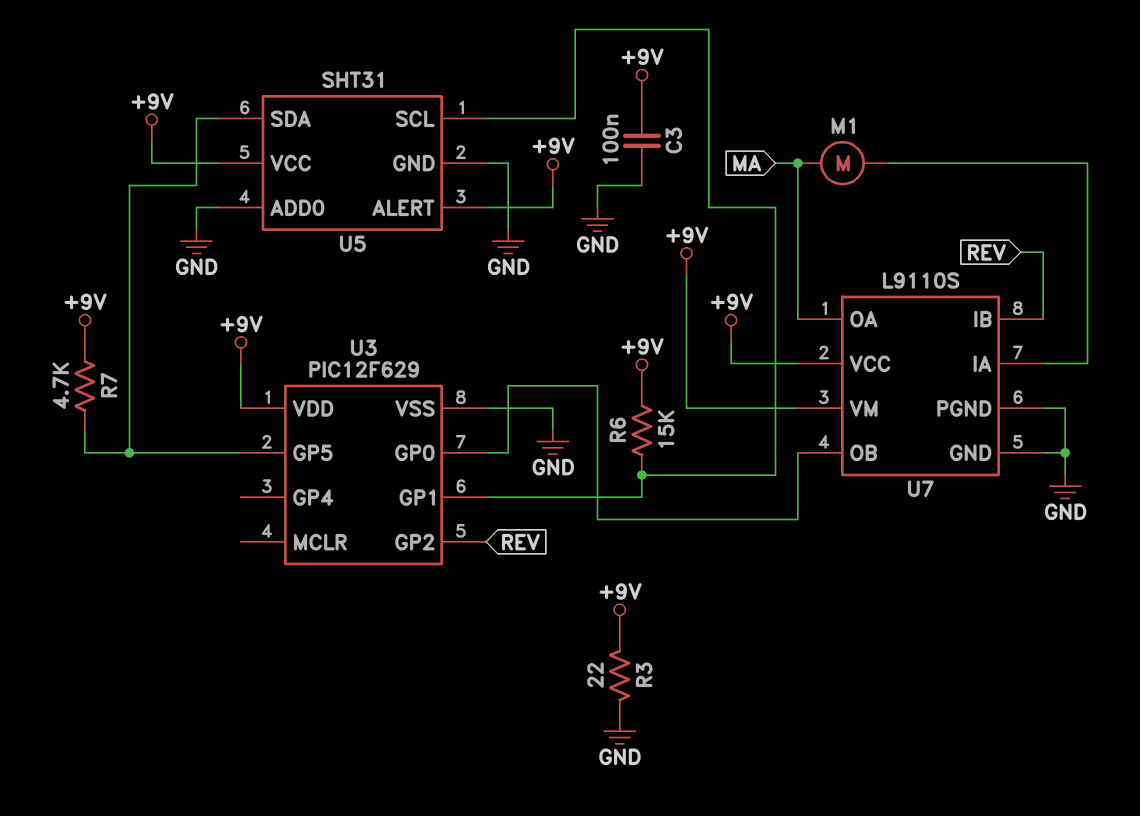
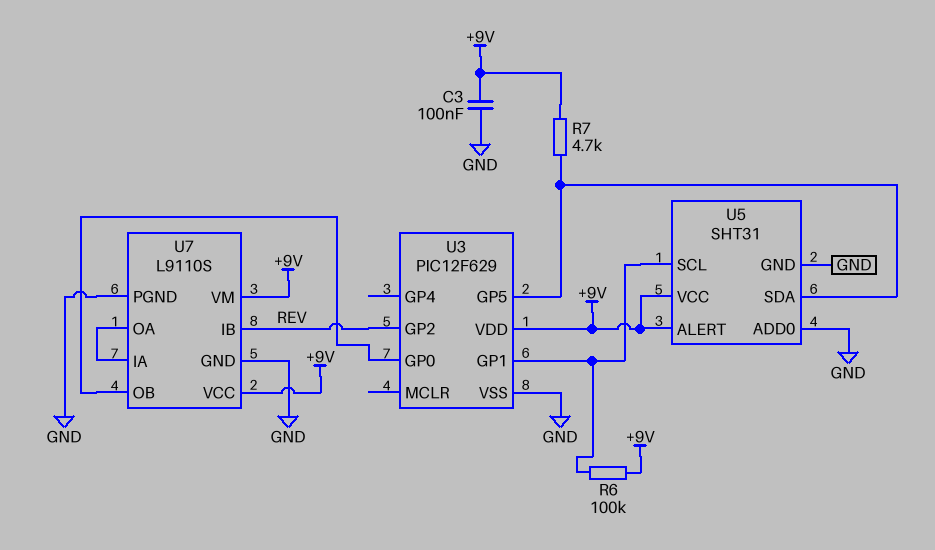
M1: motor (MA, U7/IA) -> none
R3: 22 (+9V, GND) -> none
R6: 15k (+9V, U3/GP1) -> 100k (+9V, U3/GP1)
U7 pin OA: MA -> U7/IA

